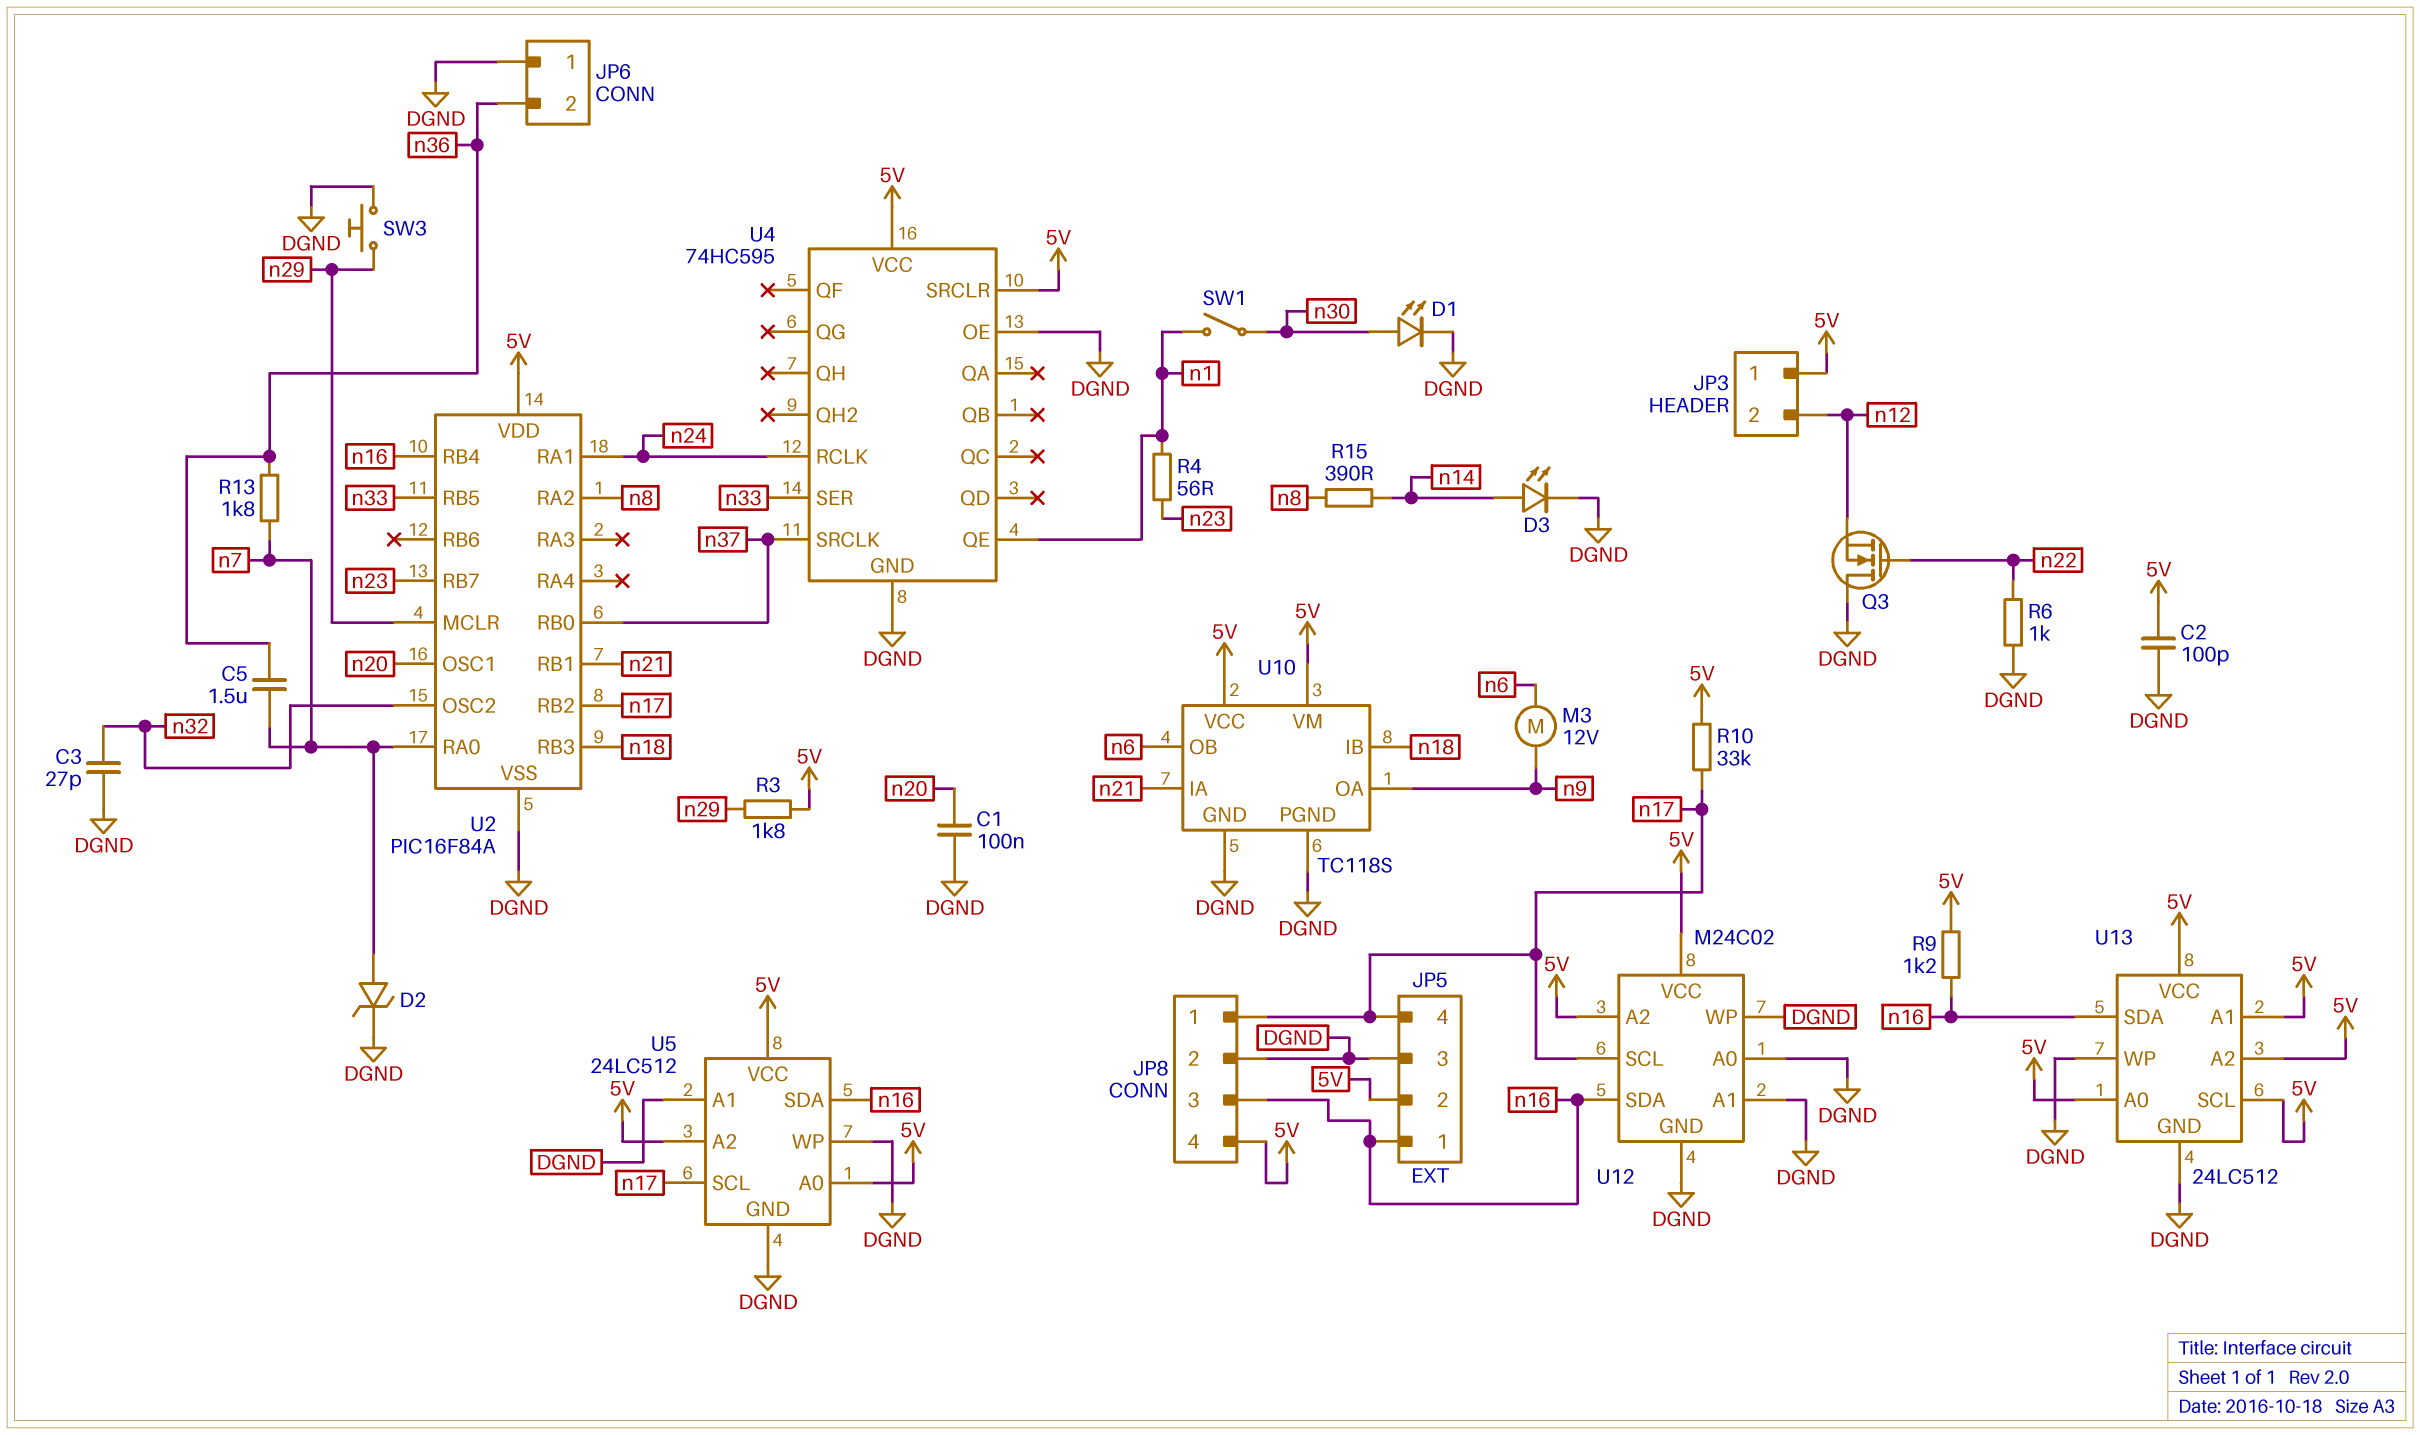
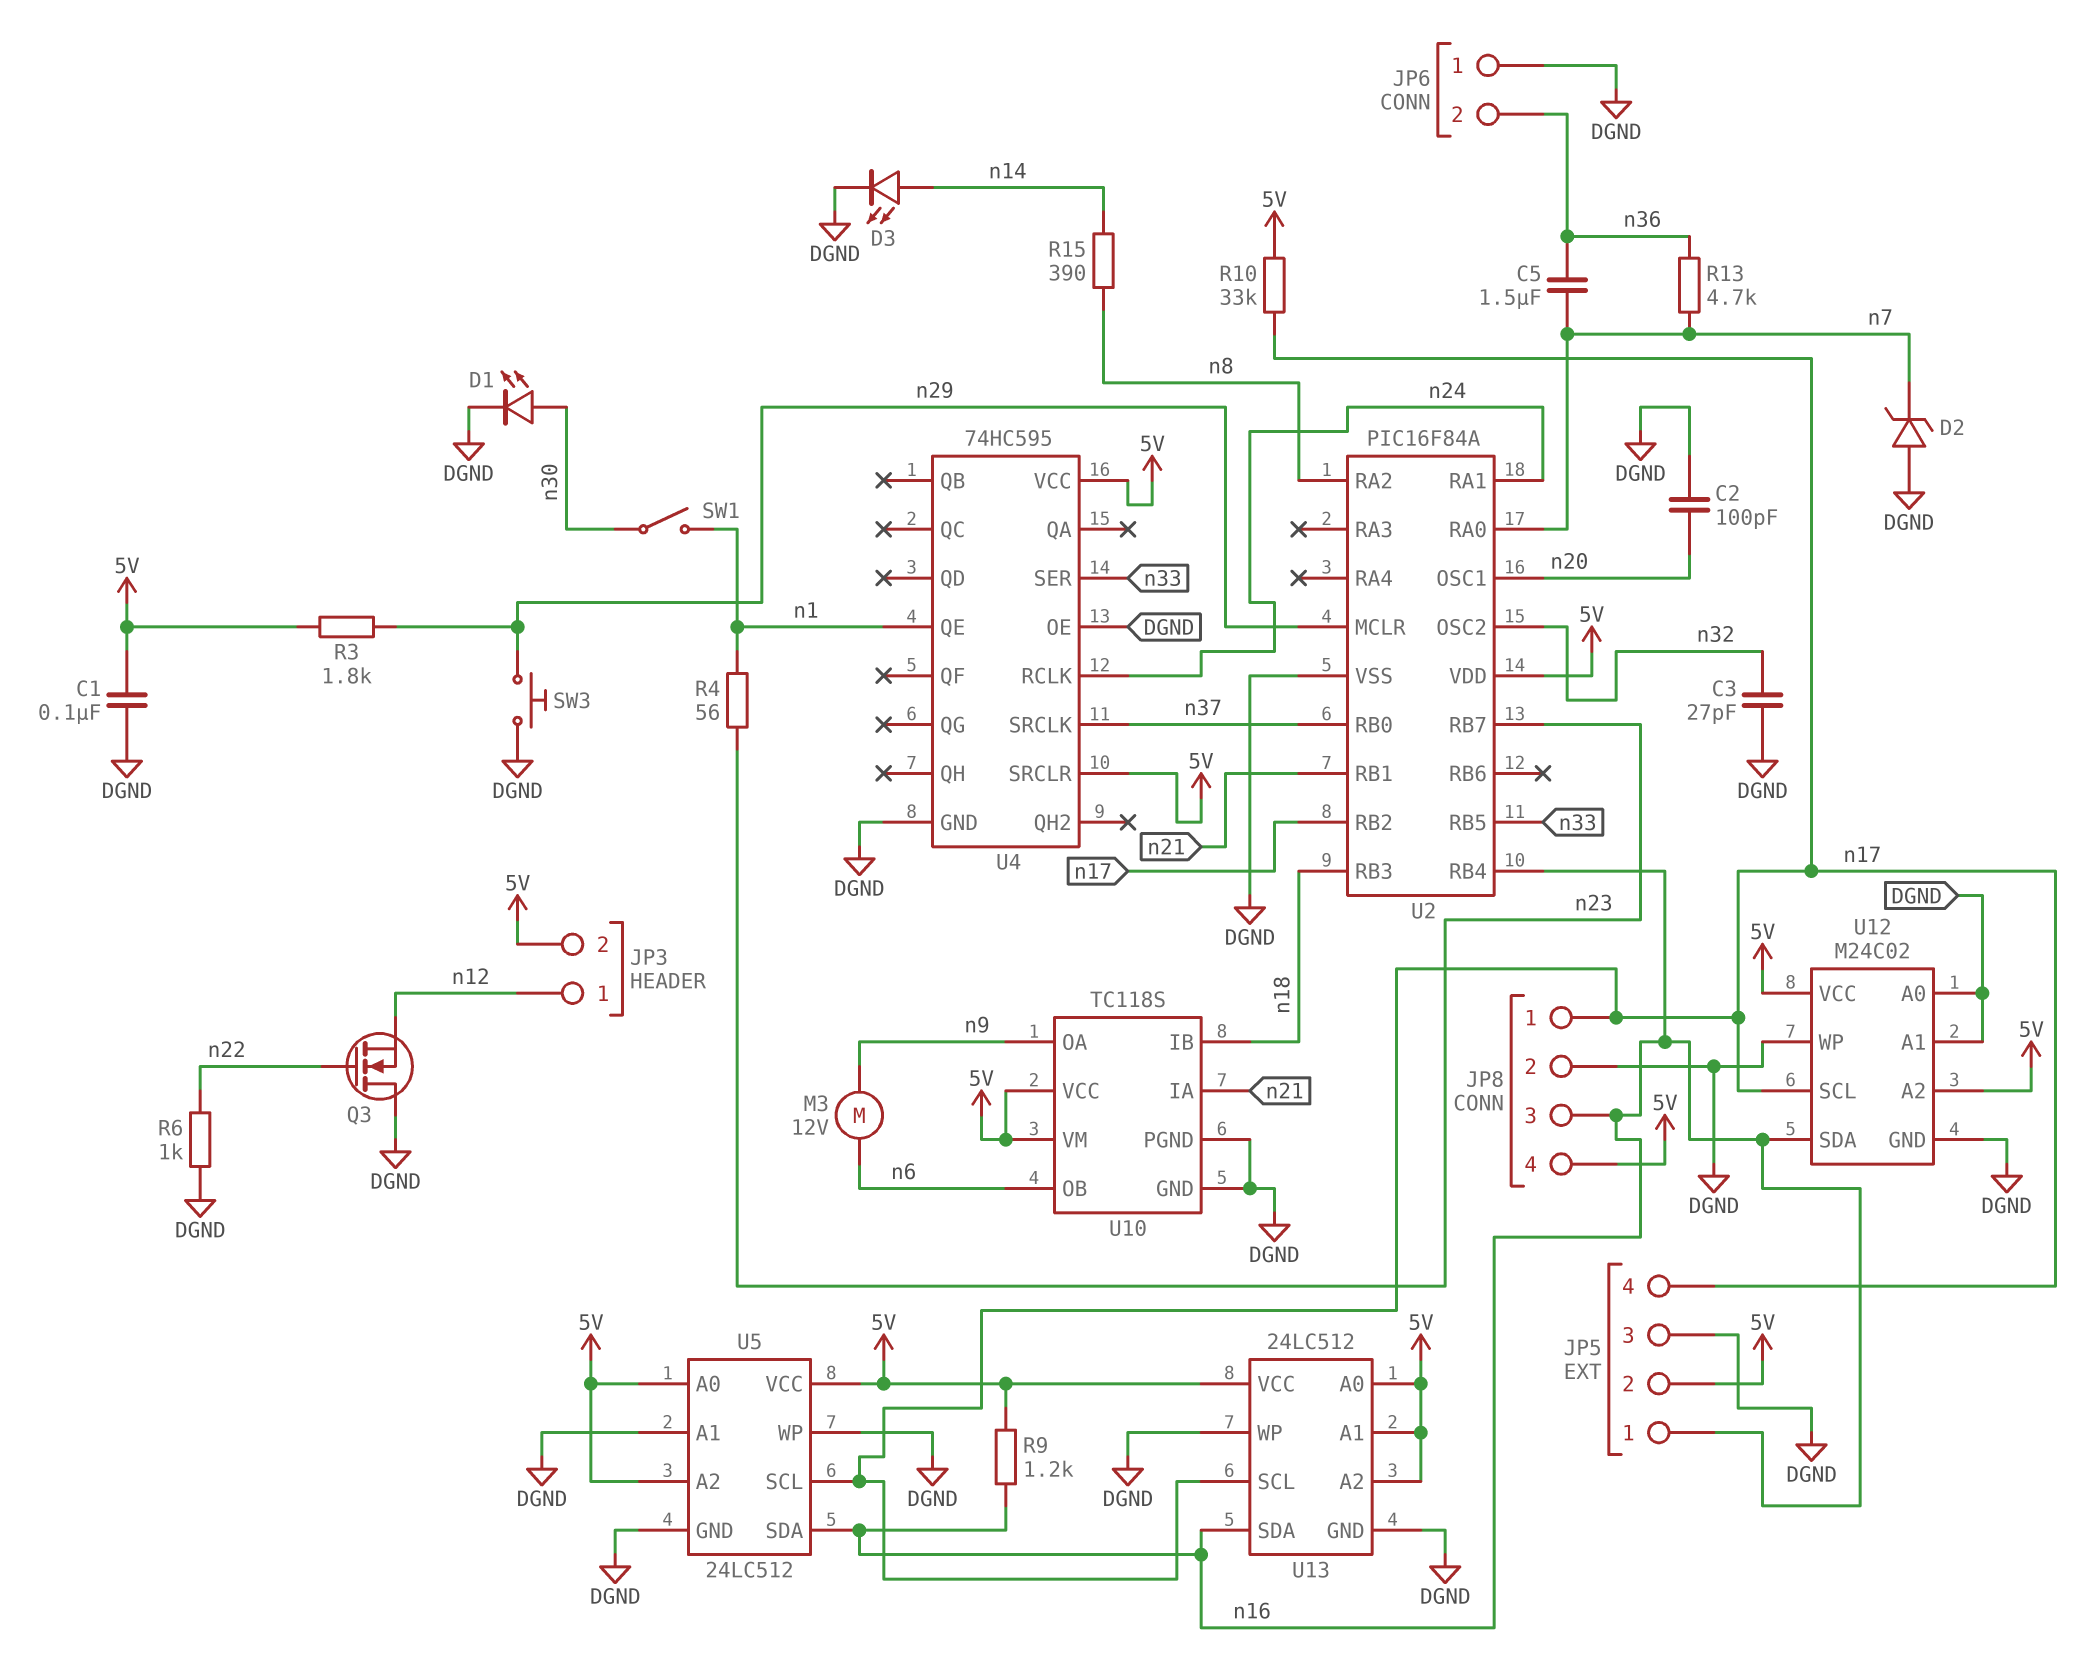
C1: 100nF (DGND, n20) -> 100nF (5V, DGND)
C2: 100pF (5V, DGND) -> 100pF (DGND, n20)
D2: zener (A n7, K DGND) -> zener (A DGND, K n7)
JP3 pin 1: 5V -> n12
JP3 pin 2: n12 -> 5V
R13: 1.8k (n7, n36) -> 4.7k (n7, n36)
U13 pin SCL: 5V -> n17

